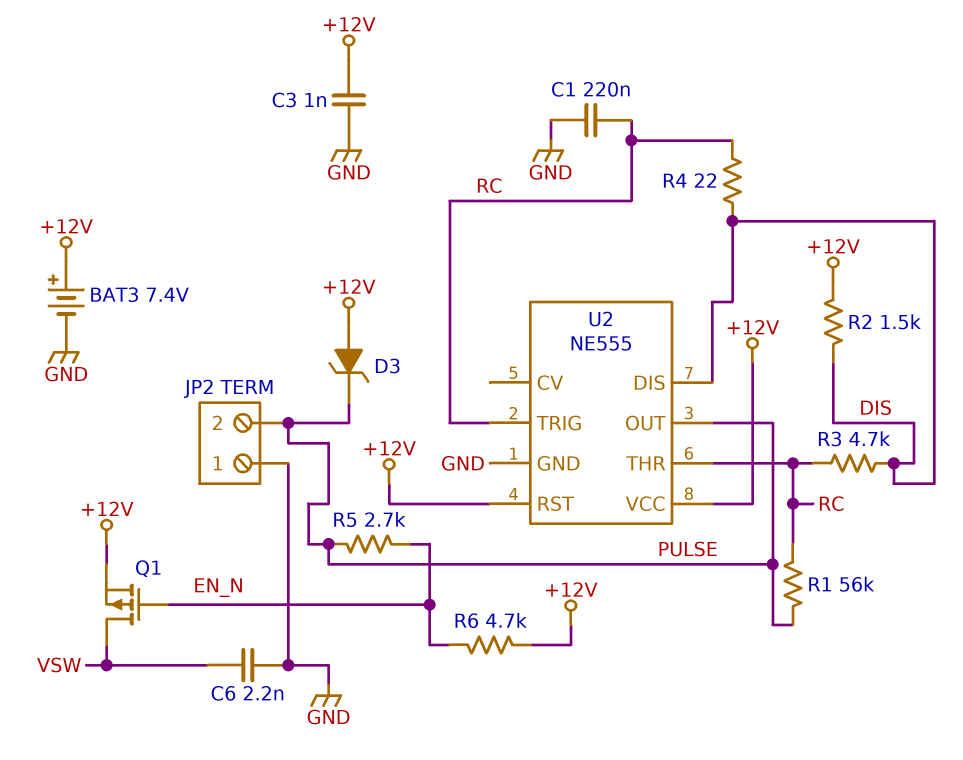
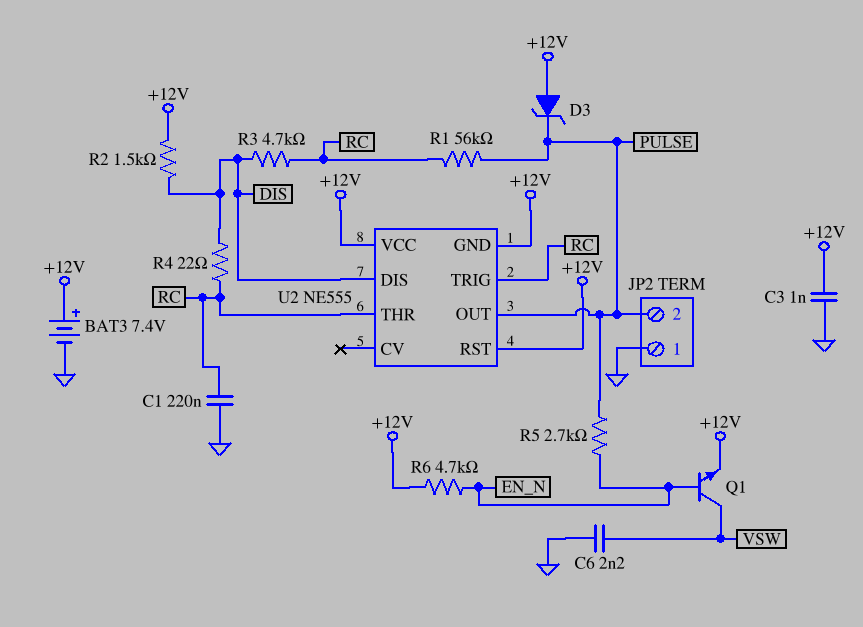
Q1: PMOS (G EN_N, D VSW, S +12V) -> NPN (B EN_N, C VSW, E +12V)
U2 pin GND: GND -> +12V

